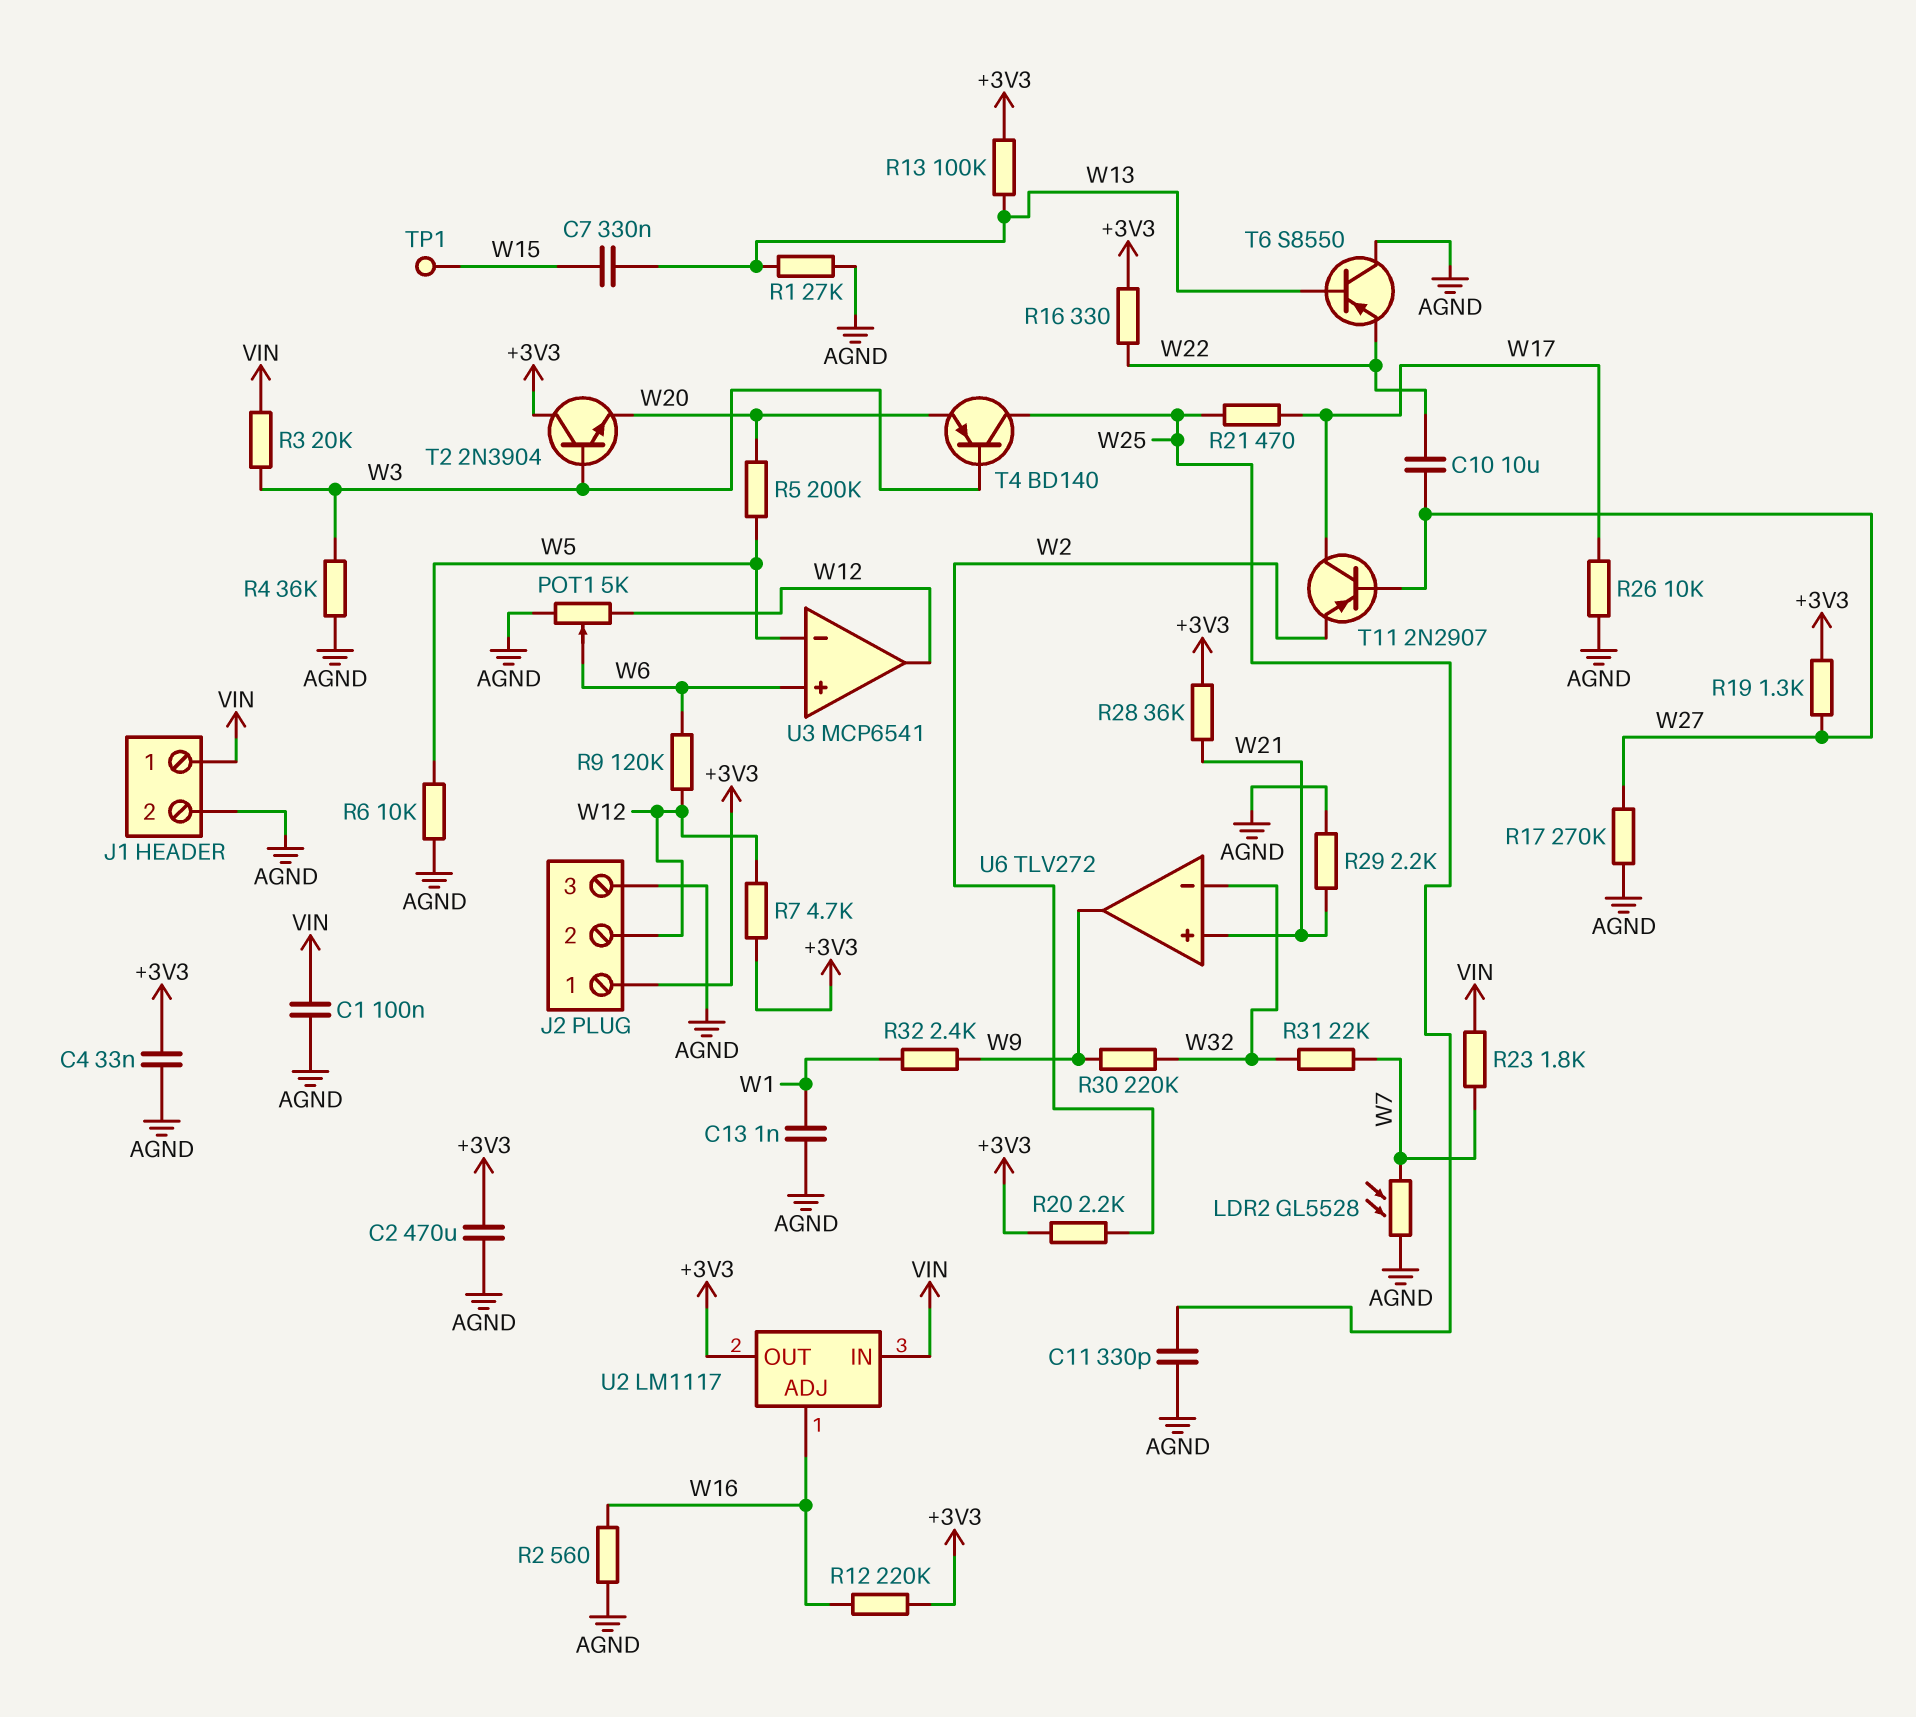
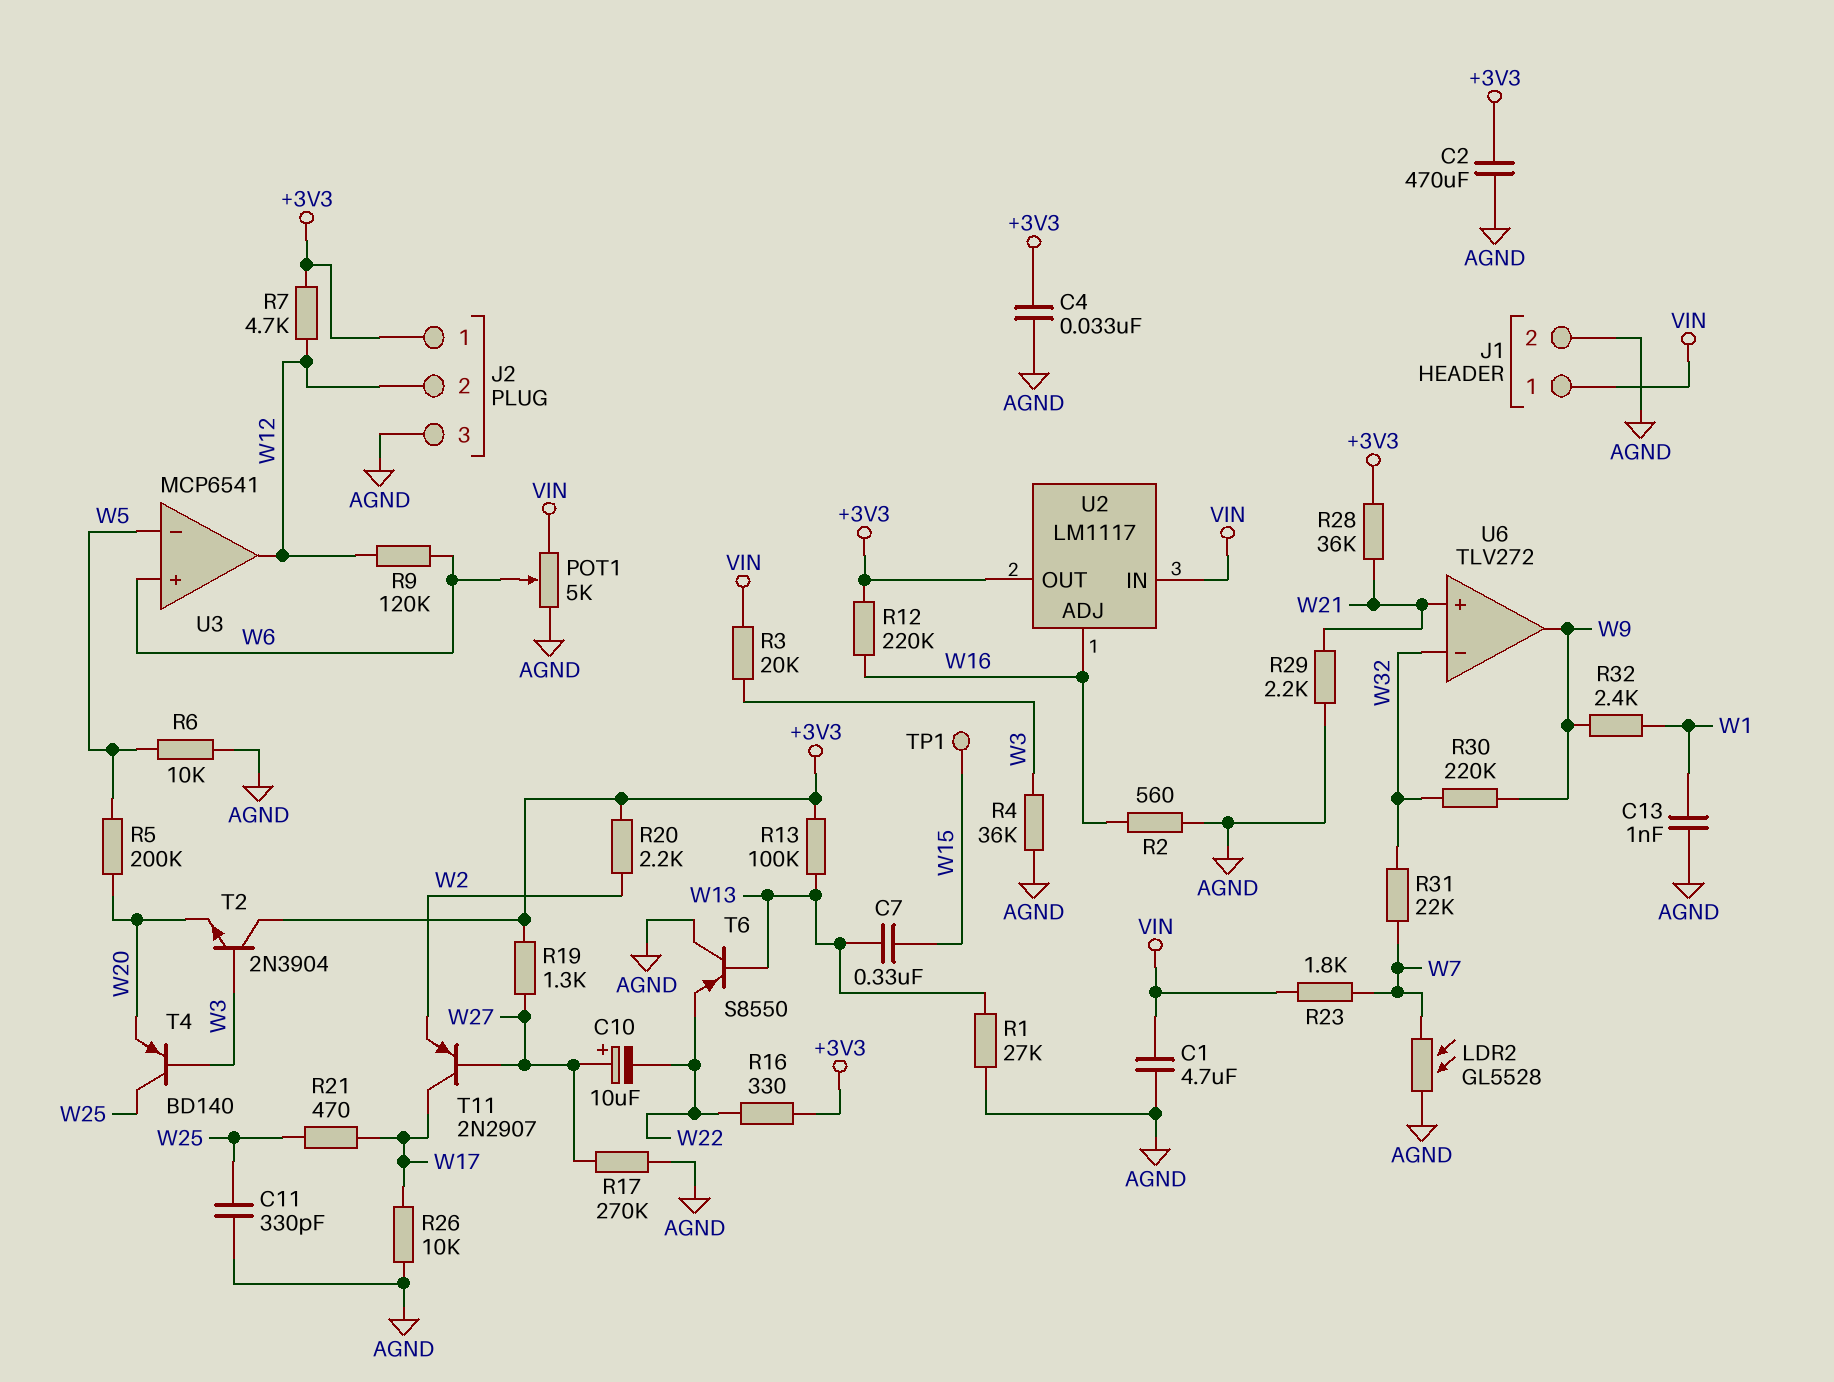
C1: 100nF (AGND, VIN) -> 4.7uF (AGND, VIN)
C10: 10uF (W22, W27) -> 10uF (plus W27, minus W22)
POT1: 5k (AGND, W12, wiper W6) -> 5k (AGND, VIN, wiper W6)

